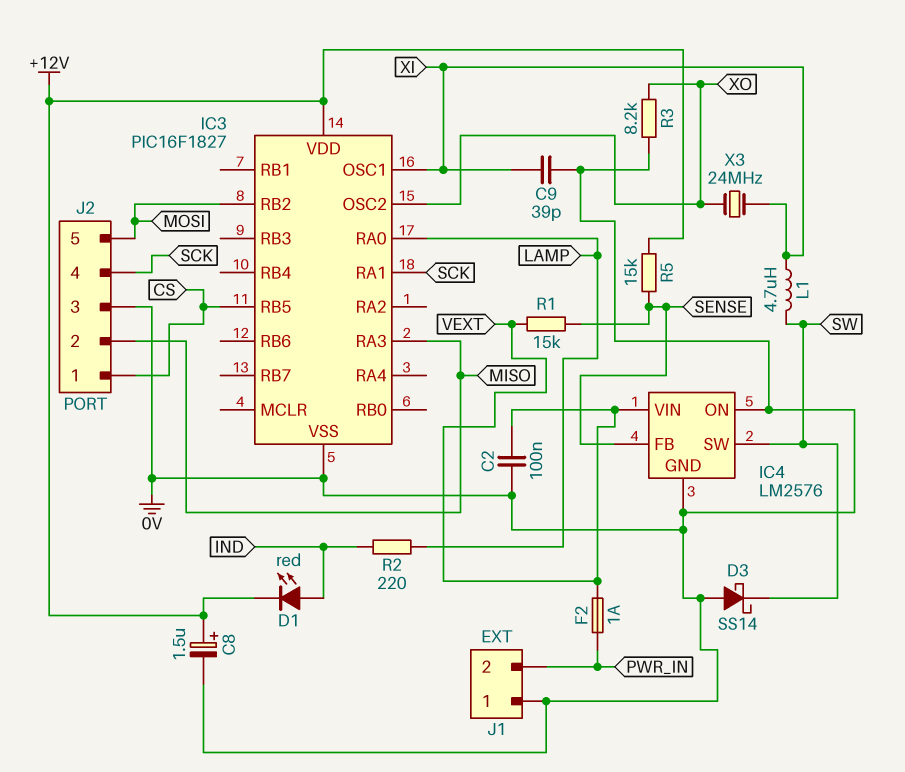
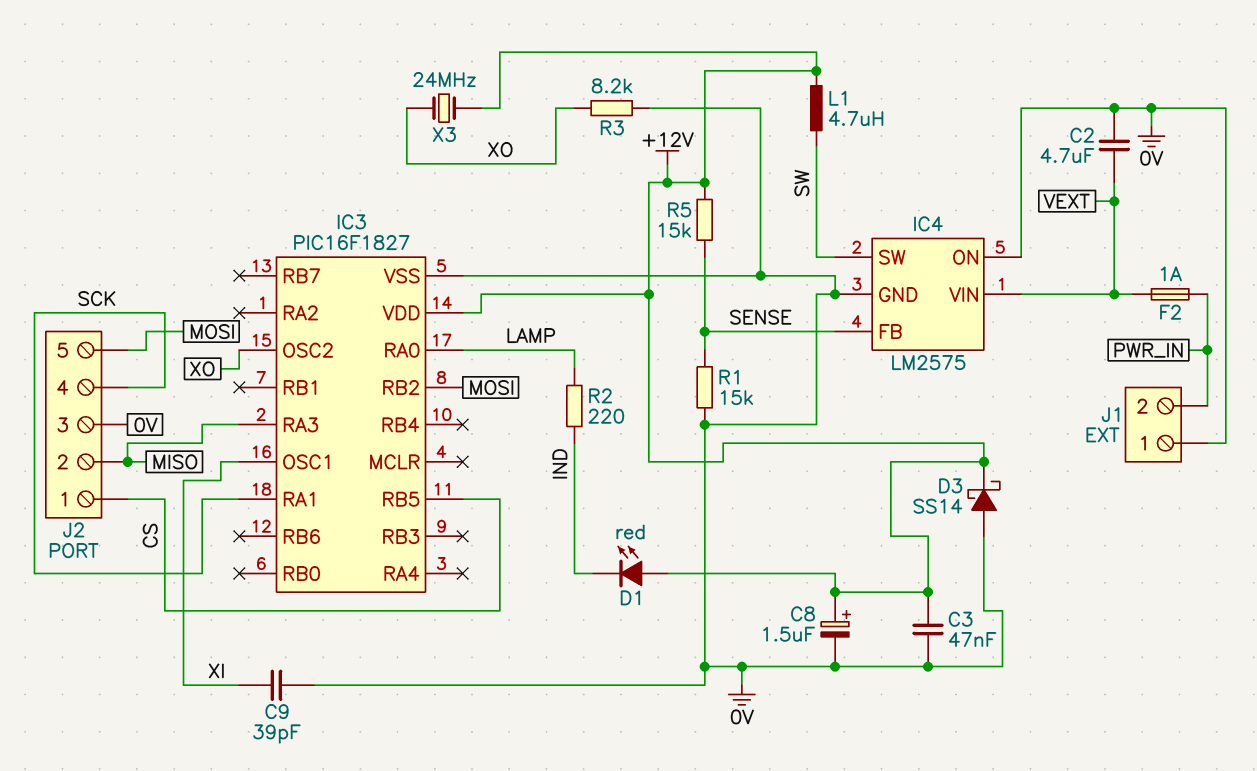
C2: 100nF (0V, VEXT) -> 4.7uF (0V, VEXT)
C3: none -> 47nF (+12V, 0V)
D1: LED red (A IND, K +12V) -> LED red (A +12V, K IND)
D3: schottky SS14 (A 0V, K SW) -> schottky SS14 (A 0V, K +12V)
IC4: LM2576 -> LM2575
L1: 4.7uH (SW, XI) -> 4.7uH (+12V, SW)
R1: 15k (SENSE, VEXT) -> 15k (0V, SENSE)
X3: 24MHz (XI, XO) -> 24MHz (+12V, XO)

